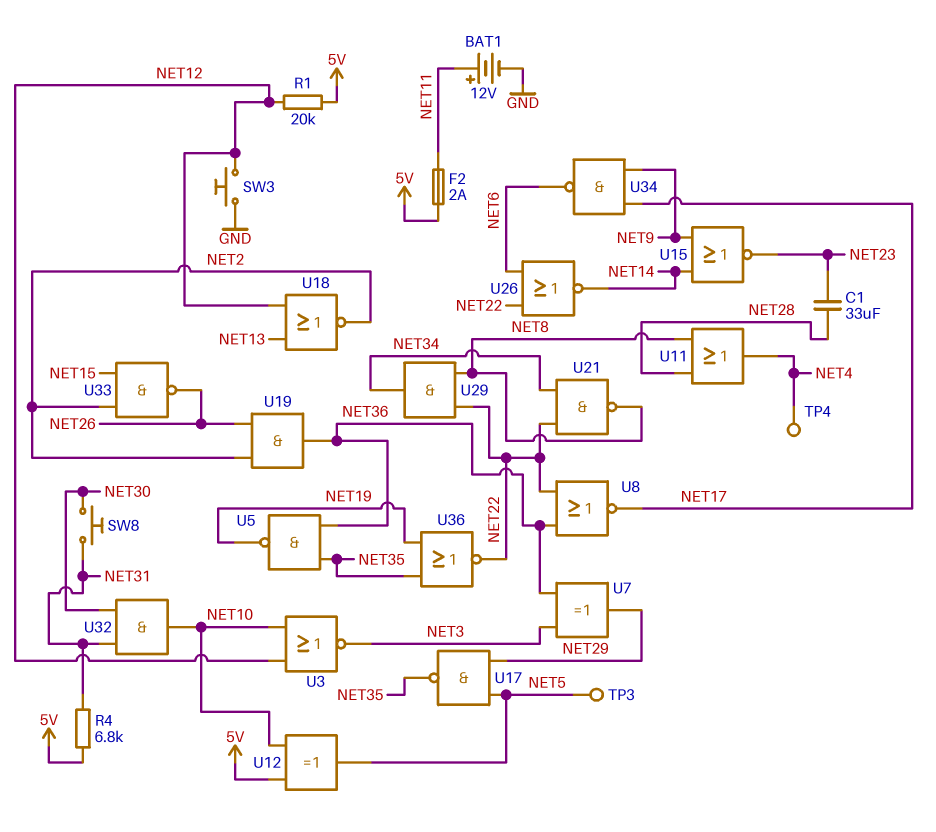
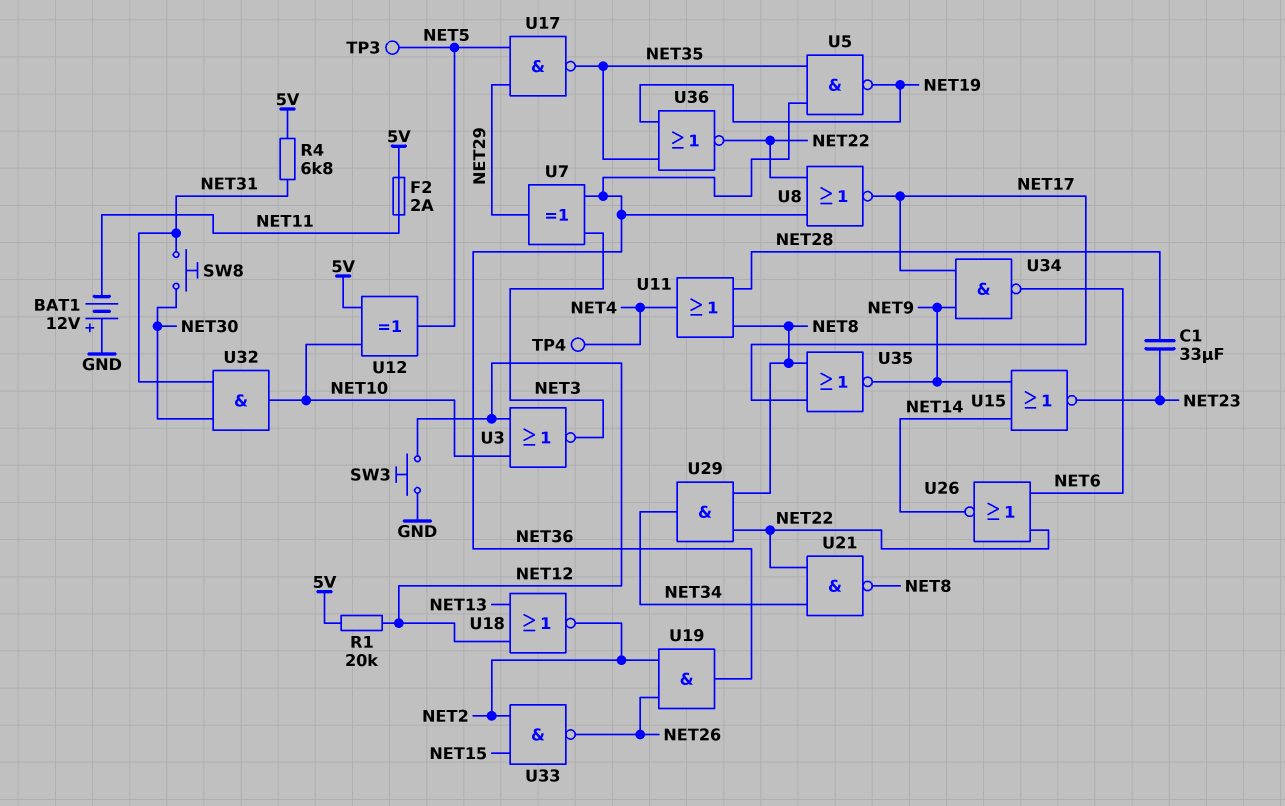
BAT1: 12V (plus NET11, minus GND) -> 12V (plus GND, minus NET11)
U35: none -> NOR (in NET8, in NET17, out NET9)

